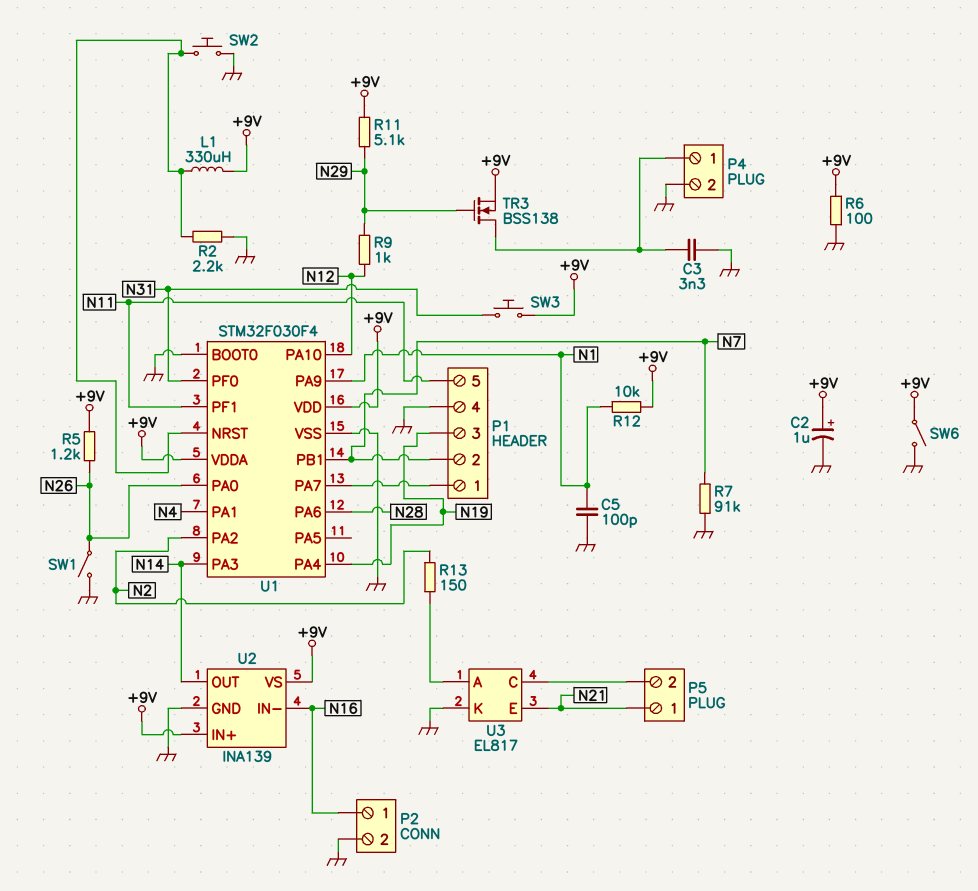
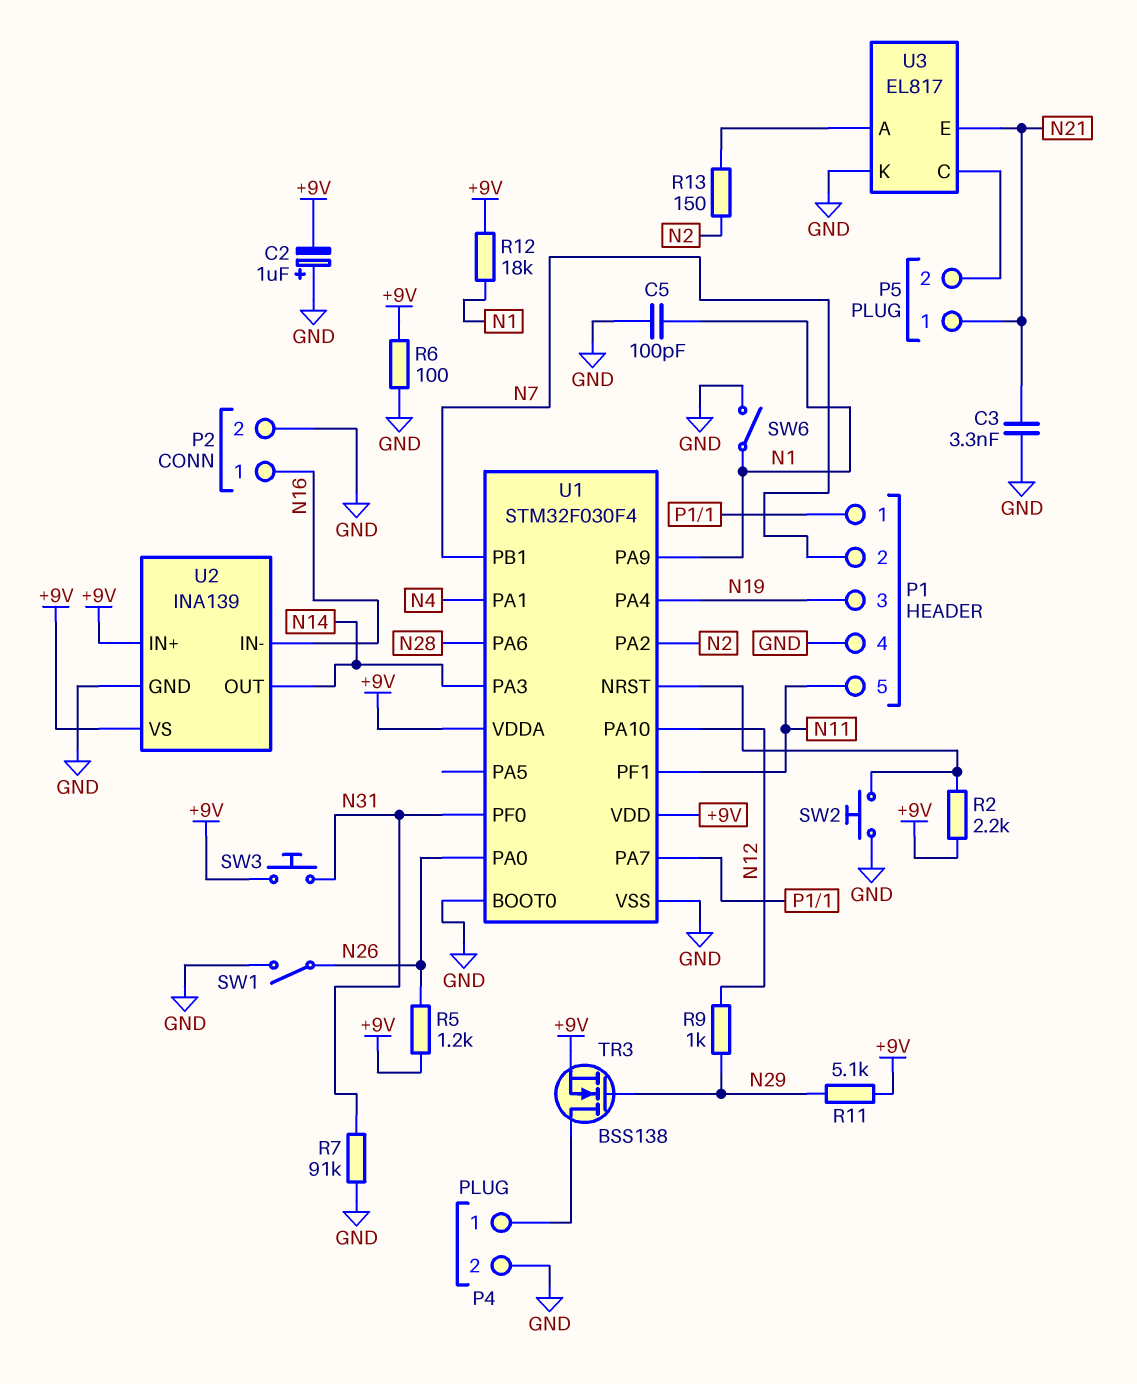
C2: 1uF (plus +9V, minus GND) -> 1uF (plus GND, minus +9V)
C3: 3.3nF (GND, P4/1) -> 3.3nF (GND, N21)
L1: 330uH (+9V, U1/NRST) -> none
R2: 2.2k (GND, U1/NRST) -> 2.2k (+9V, U1/NRST)
R7: 91k (GND, N7) -> 91k (GND, N31)
R12: 10k (+9V, N1) -> 18k (+9V, N1)
SW6: switch (+9V, GND) -> switch (GND, N1)

